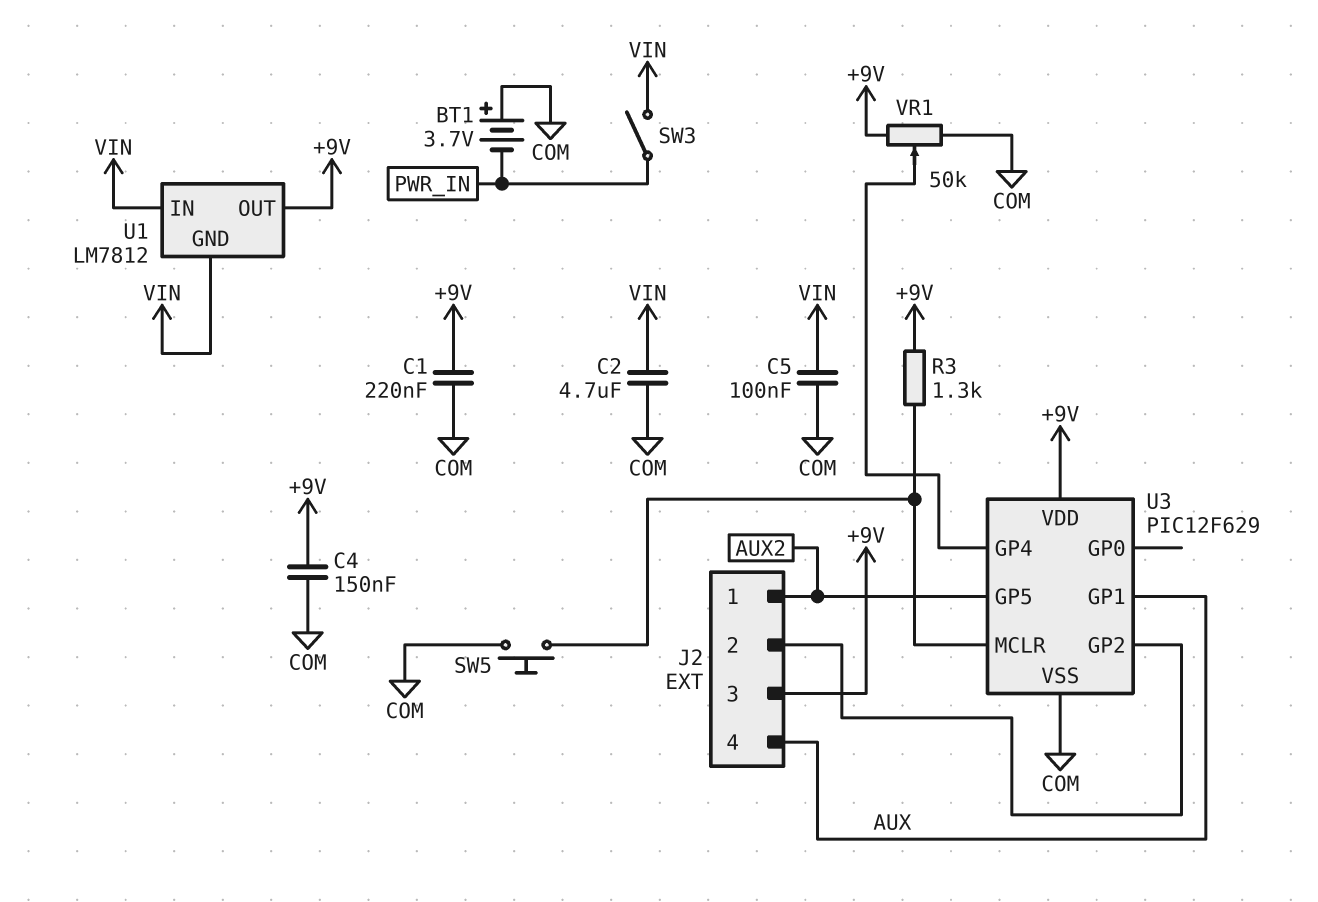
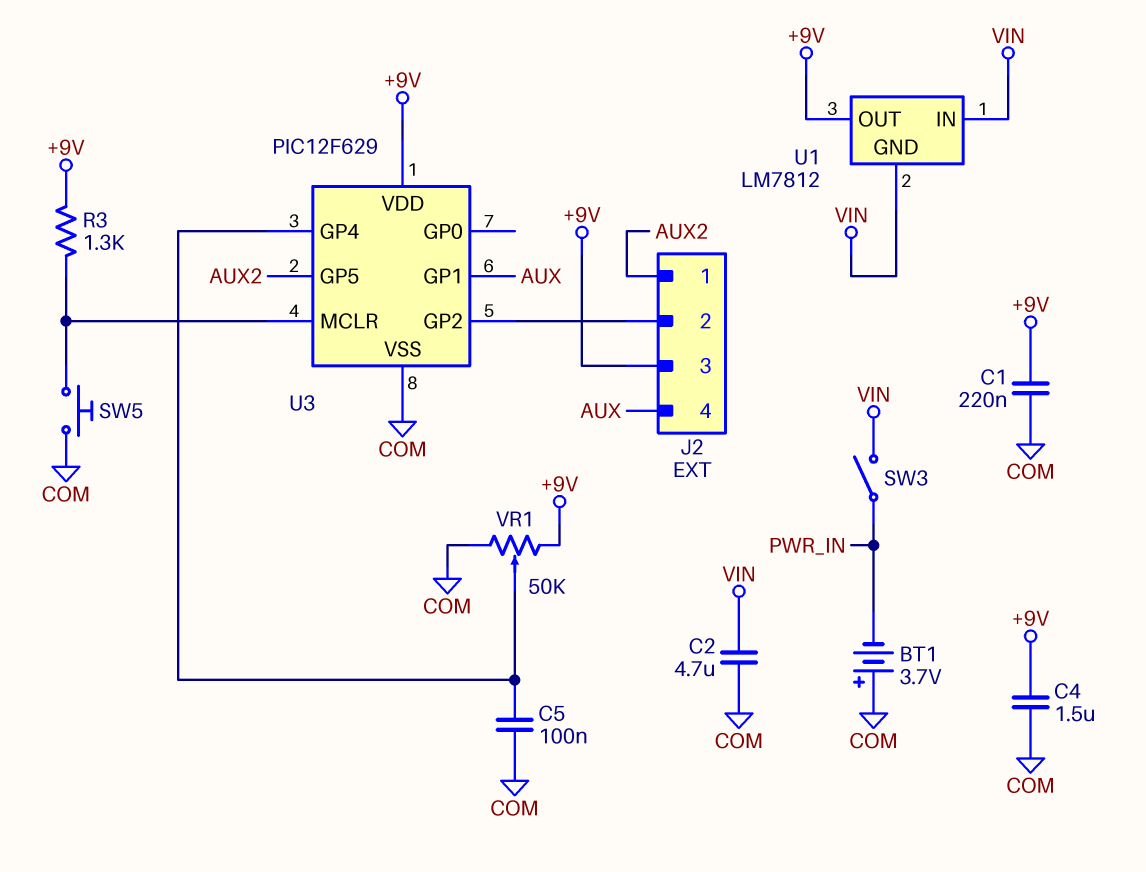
C4: 150nF (+9V, COM) -> 1.5uF (+9V, COM)
C5: 100nF (COM, VIN) -> 100nF (COM, U3/GP4)

